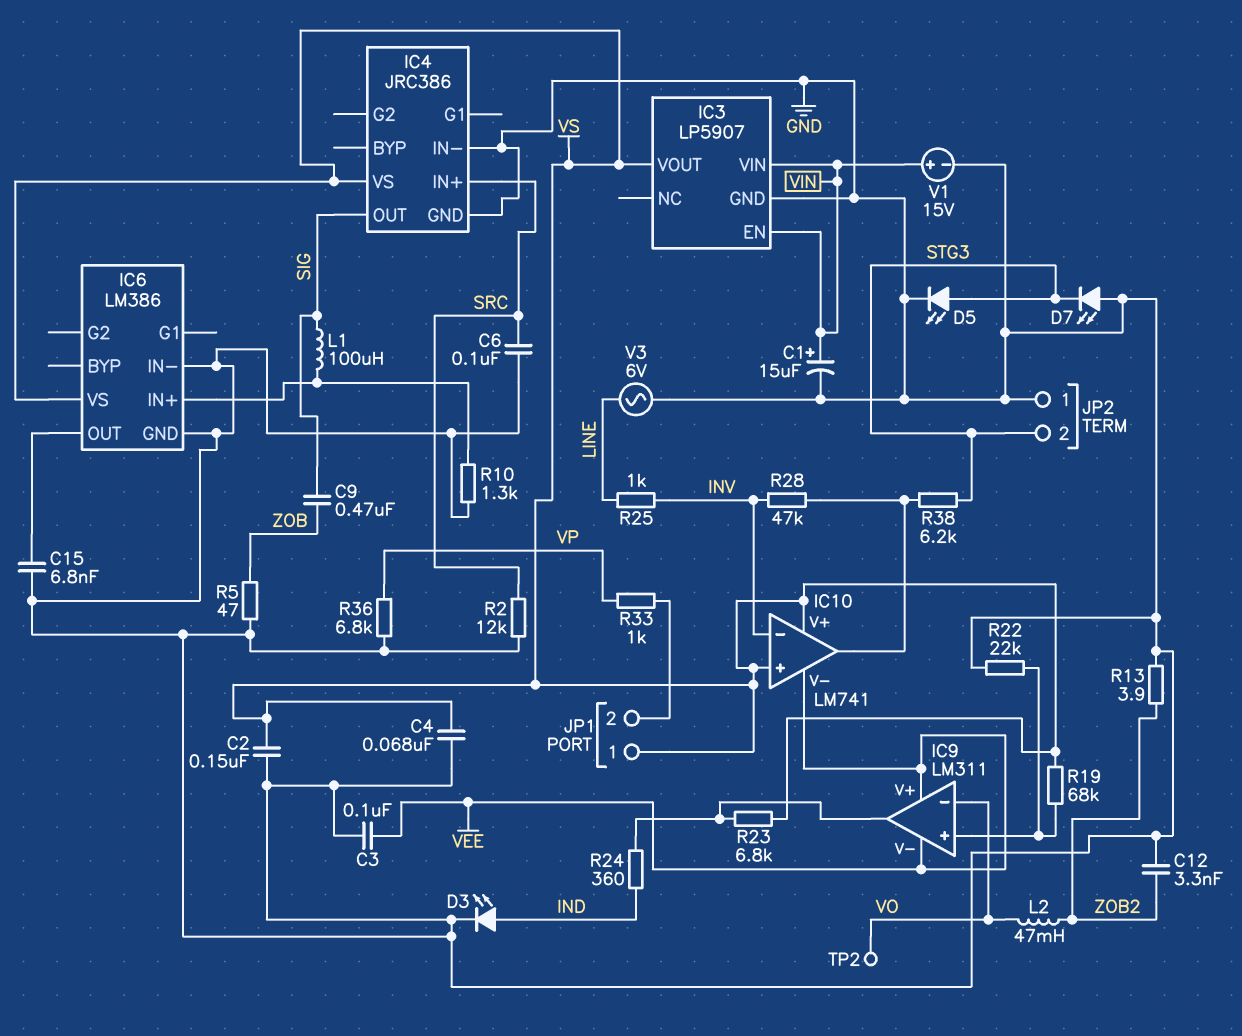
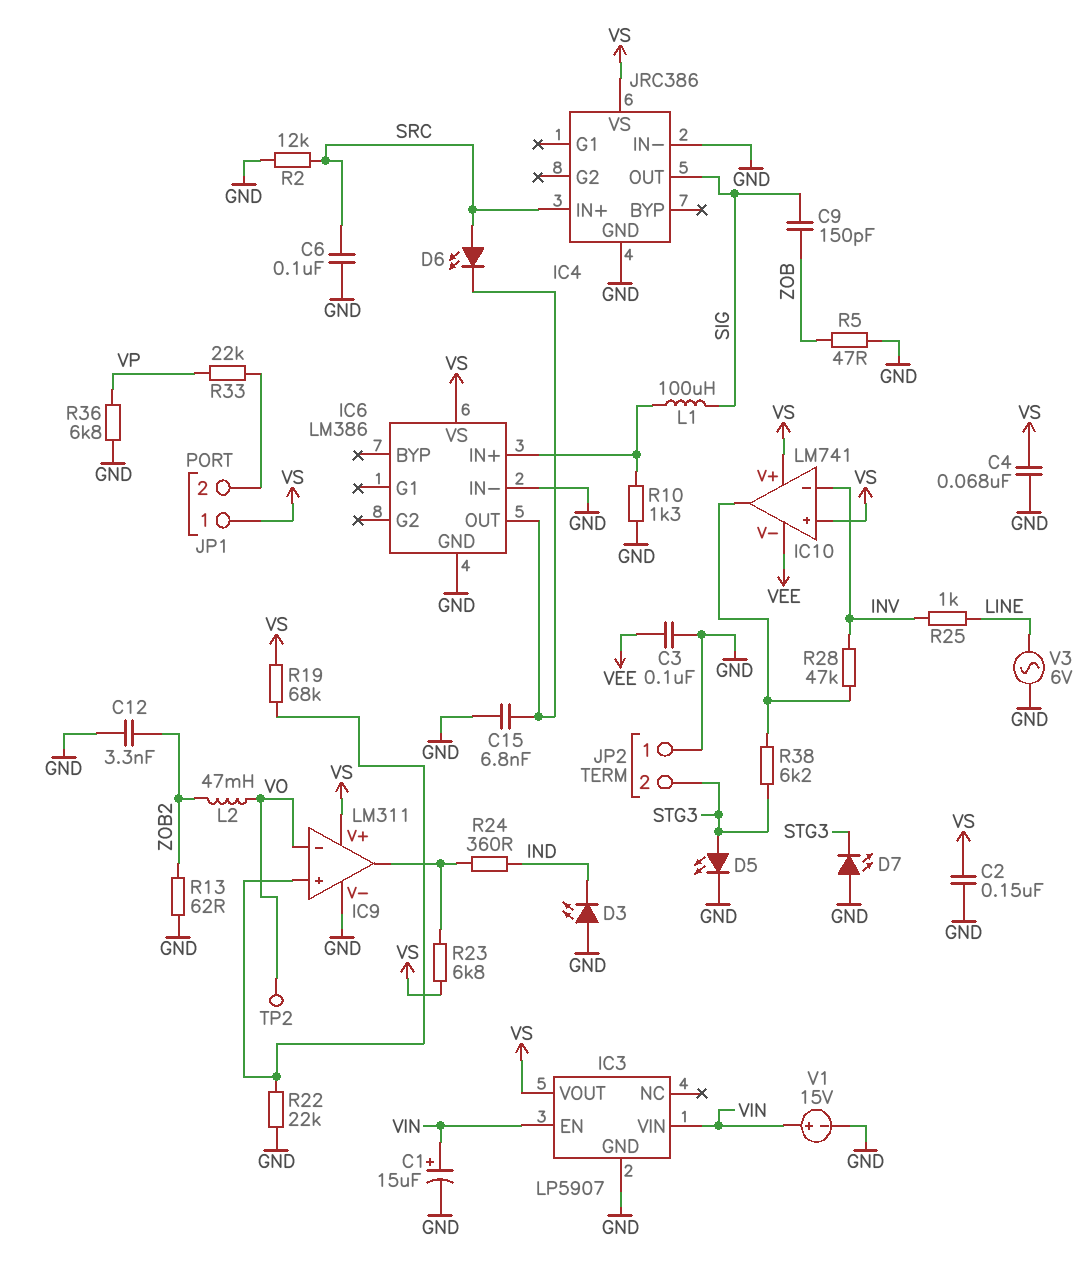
C9: 470nF (SIG, ZOB) -> 150pF (SIG, ZOB)
D3: LED (A IND, K GND) -> LED (A GND, K IND)
D6: none -> LED (A SRC, K IC6/OUT)
IC9 pin V+: VEE -> VS
IC9 pin V-: VEE -> GND
R13: 3.9 (GND, ZOB2) -> 62 (GND, ZOB2)
R33: 1k (JP1/2, VP) -> 22k (JP1/2, VP)

